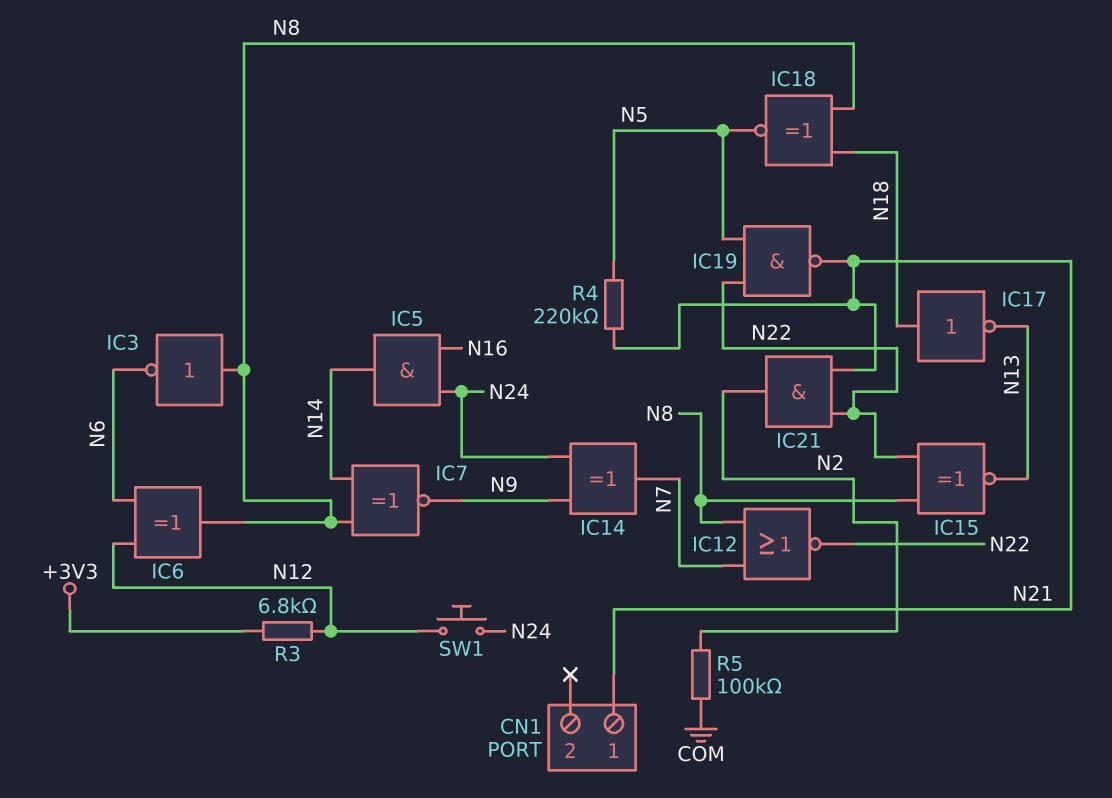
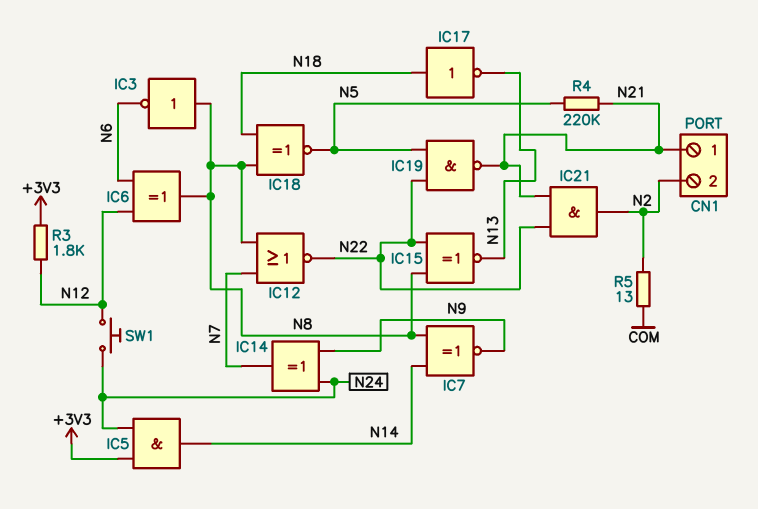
CN1 pin 2: none -> N2
IC5: AND (in N16, in N24, out N14) -> AND (in +3V3, in N24, out N14)
R3: 6.8k (+3V3, N12) -> 1.8k (+3V3, N12)
R5: 100k (COM, N2) -> 13 (COM, N2)

